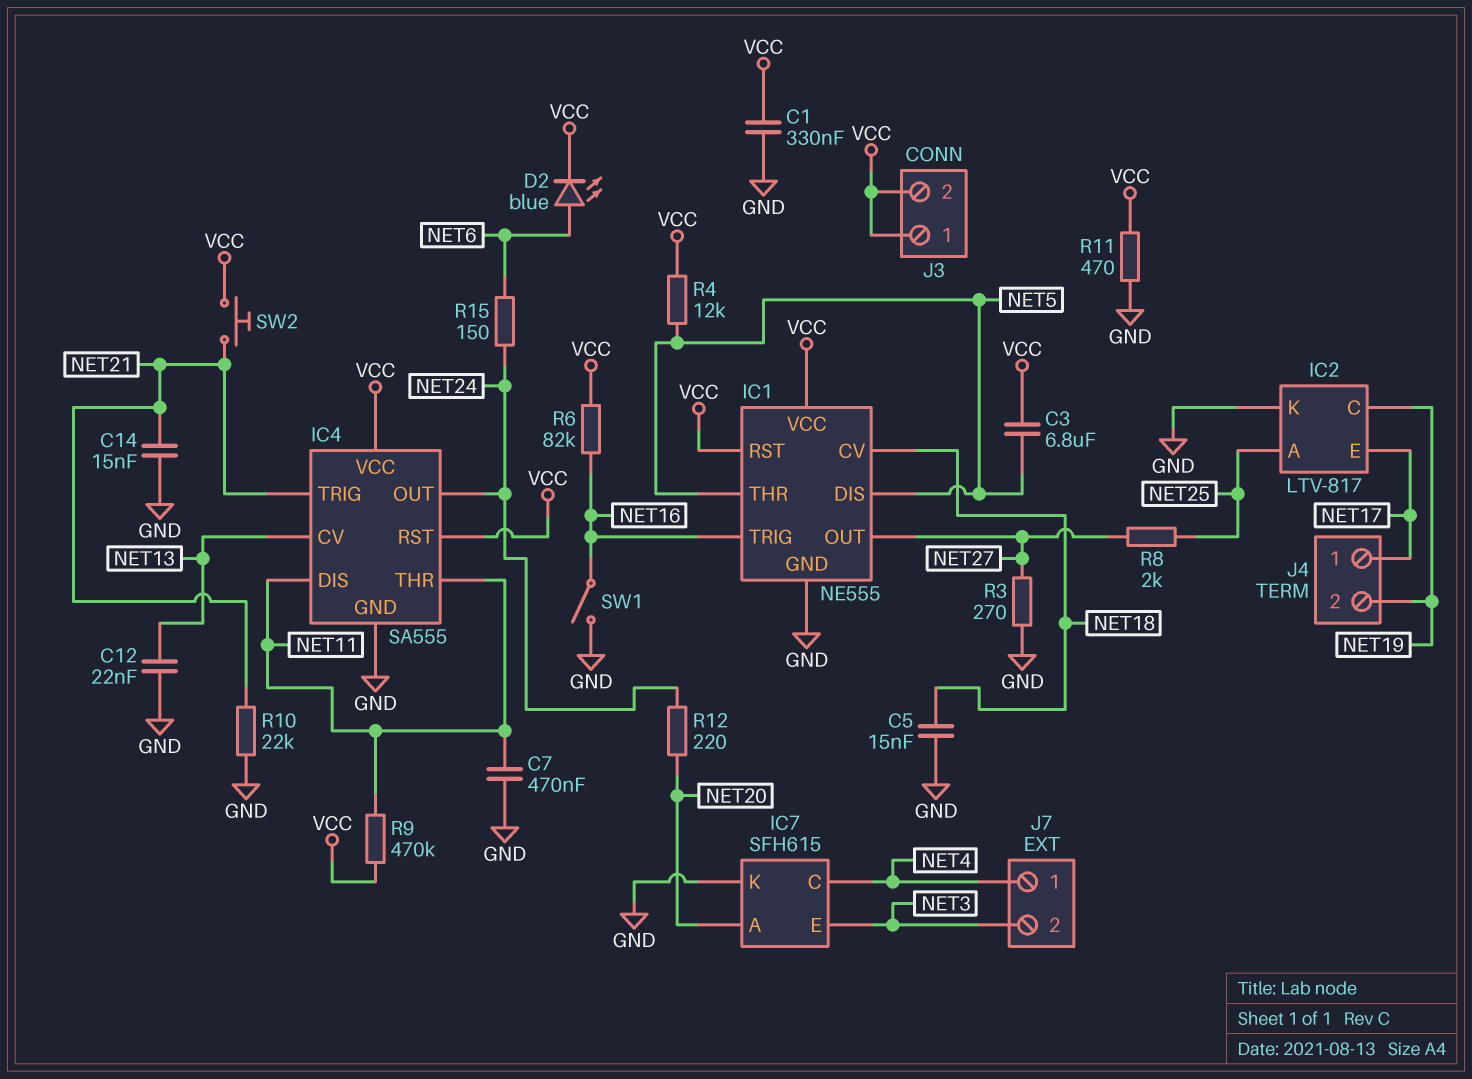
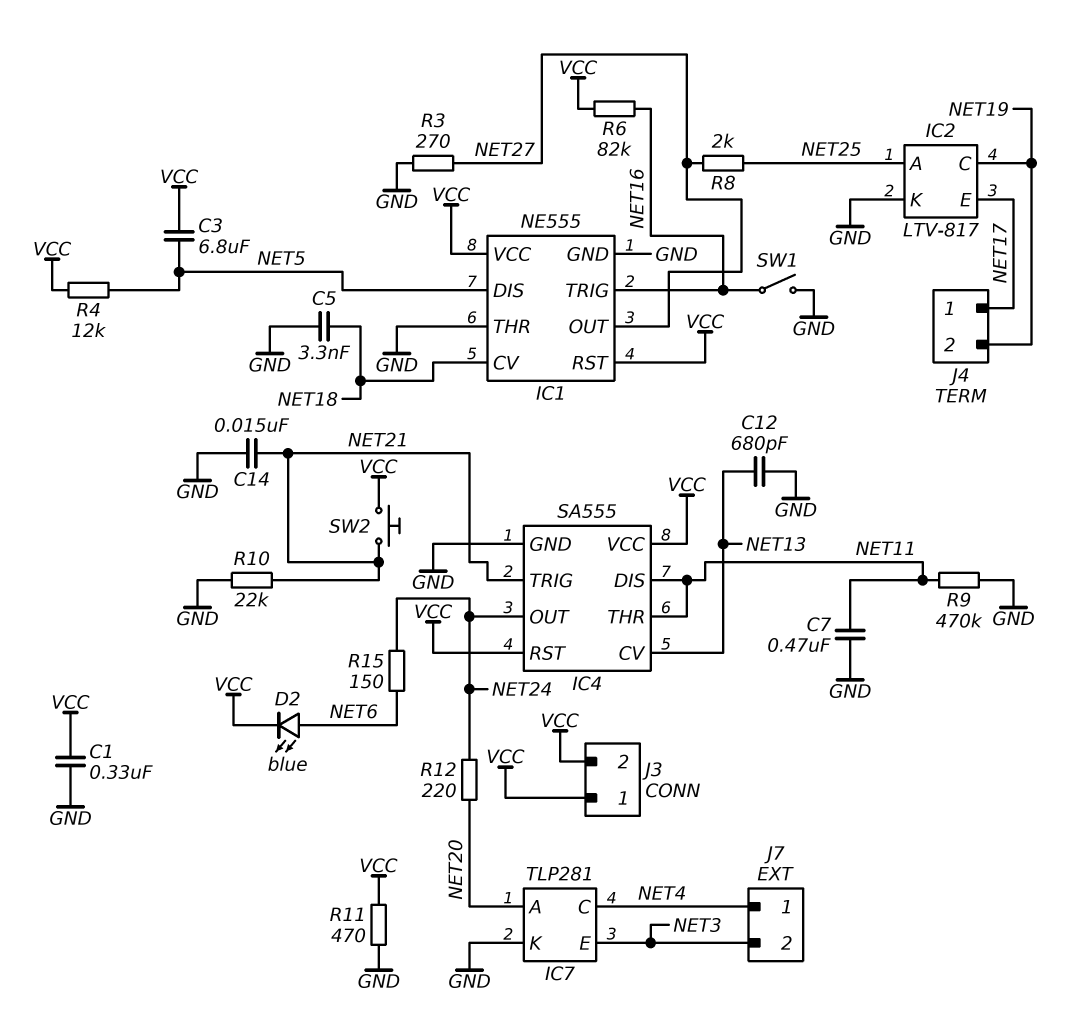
C5: 15nF (GND, NET18) -> 3.3nF (GND, NET18)
C12: 22nF (GND, NET13) -> 680pF (GND, NET13)
IC1 pin THR: NET5 -> GND
IC7: SFH615 -> TLP281
R9: 470k (NET11, VCC) -> 470k (GND, NET11)

